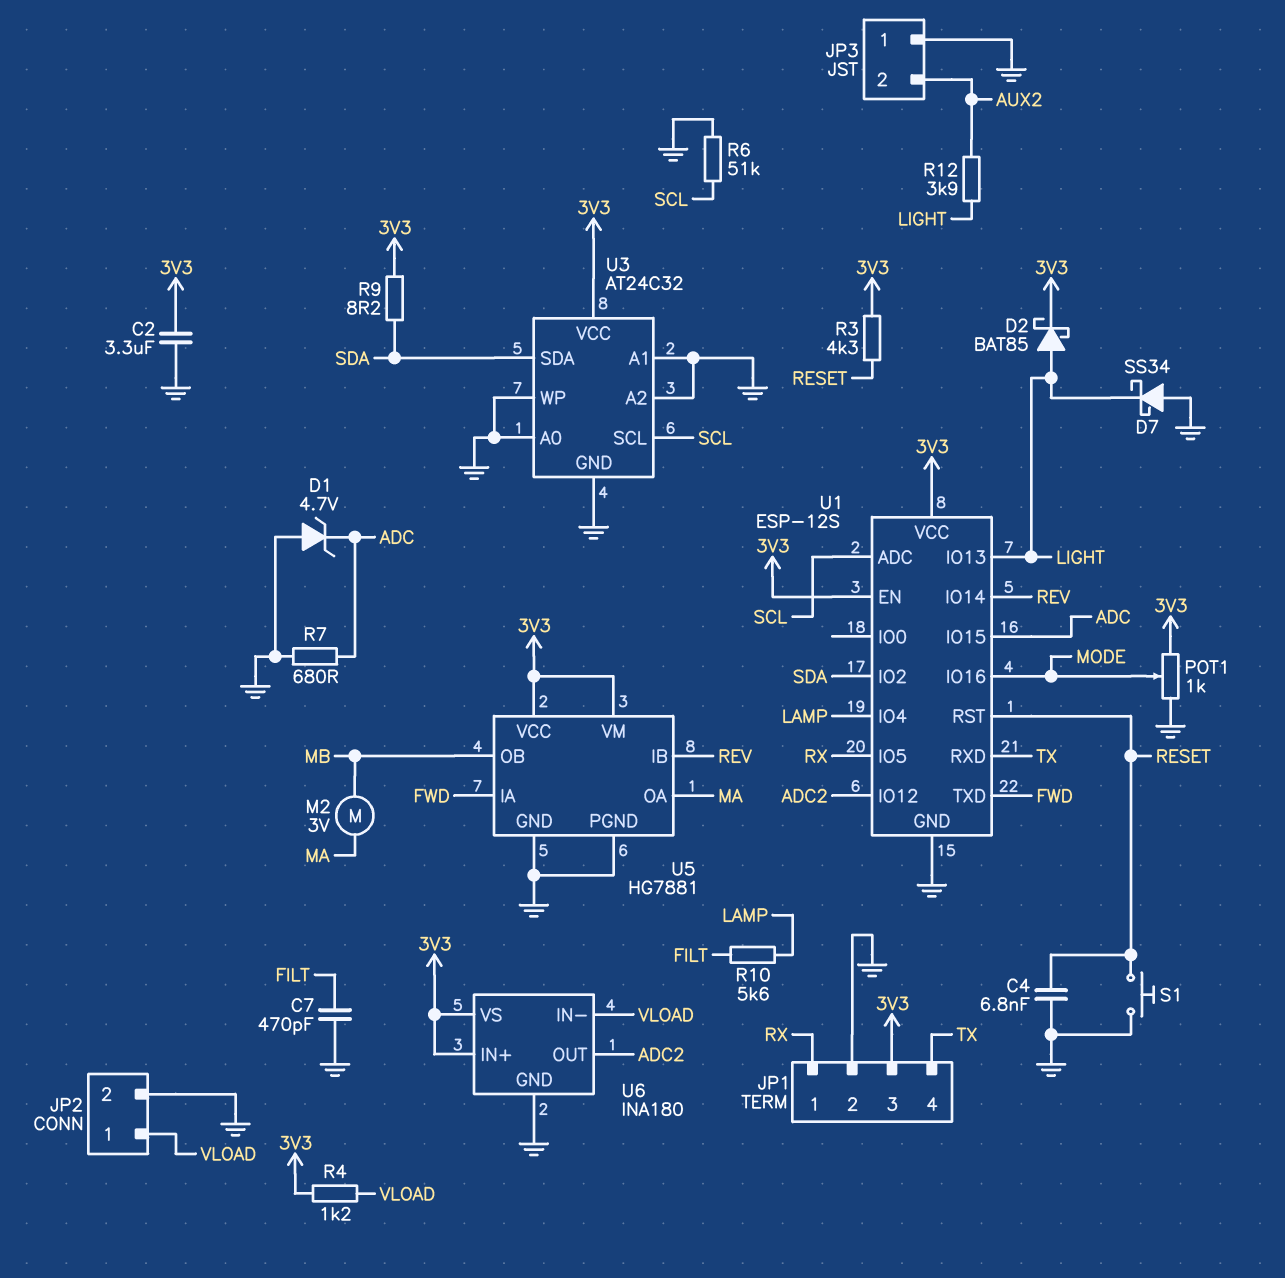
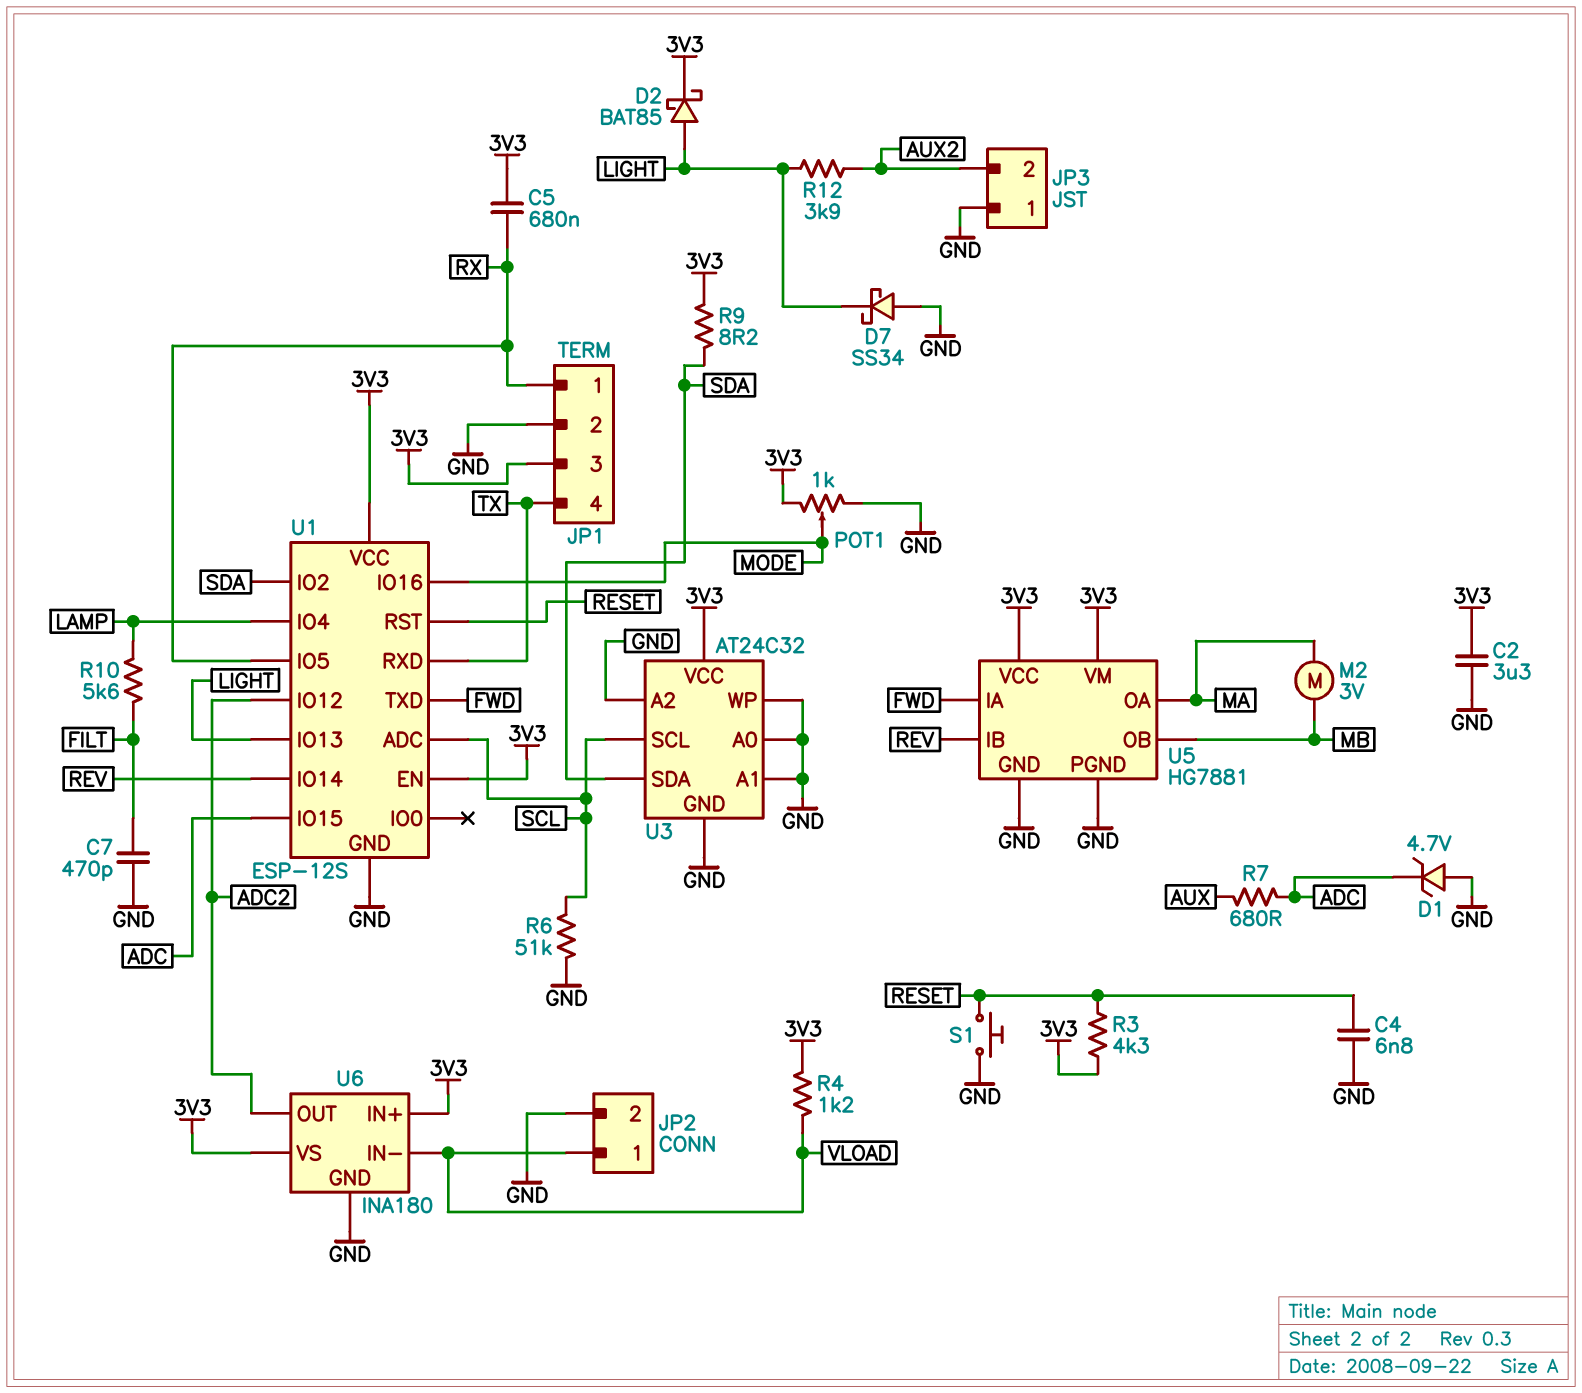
C5: none -> 680nF (3V3, RX)
R7: 680 (ADC, GND) -> 680 (ADC, AUX)

